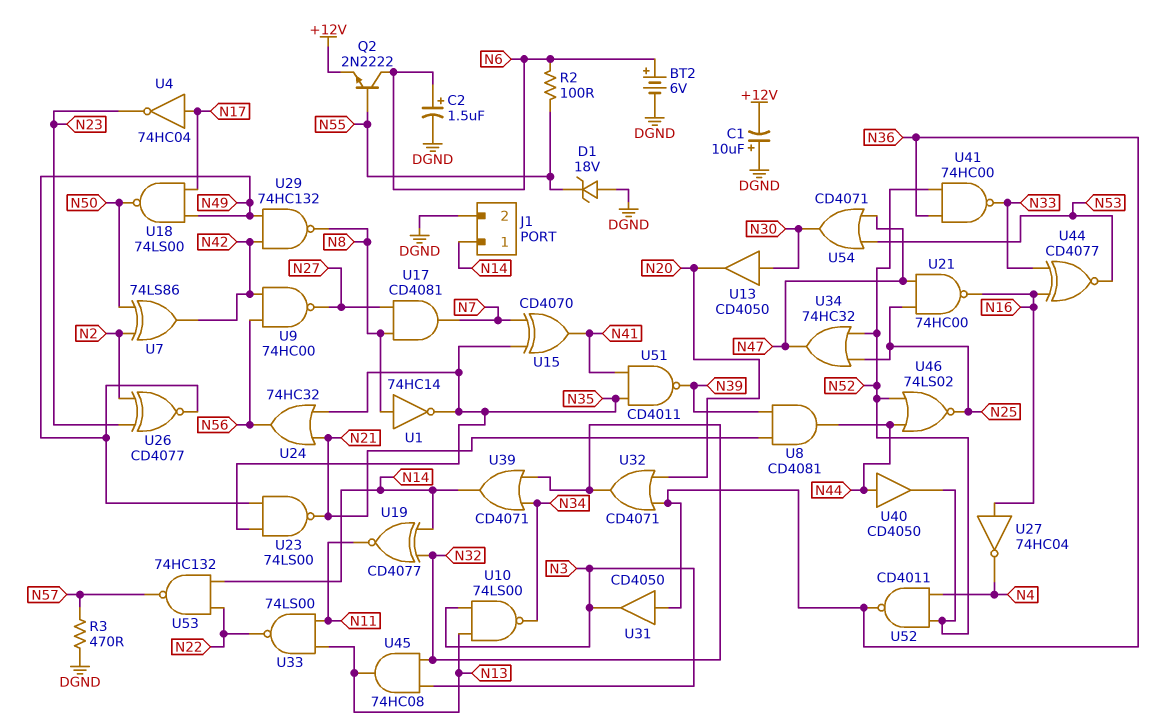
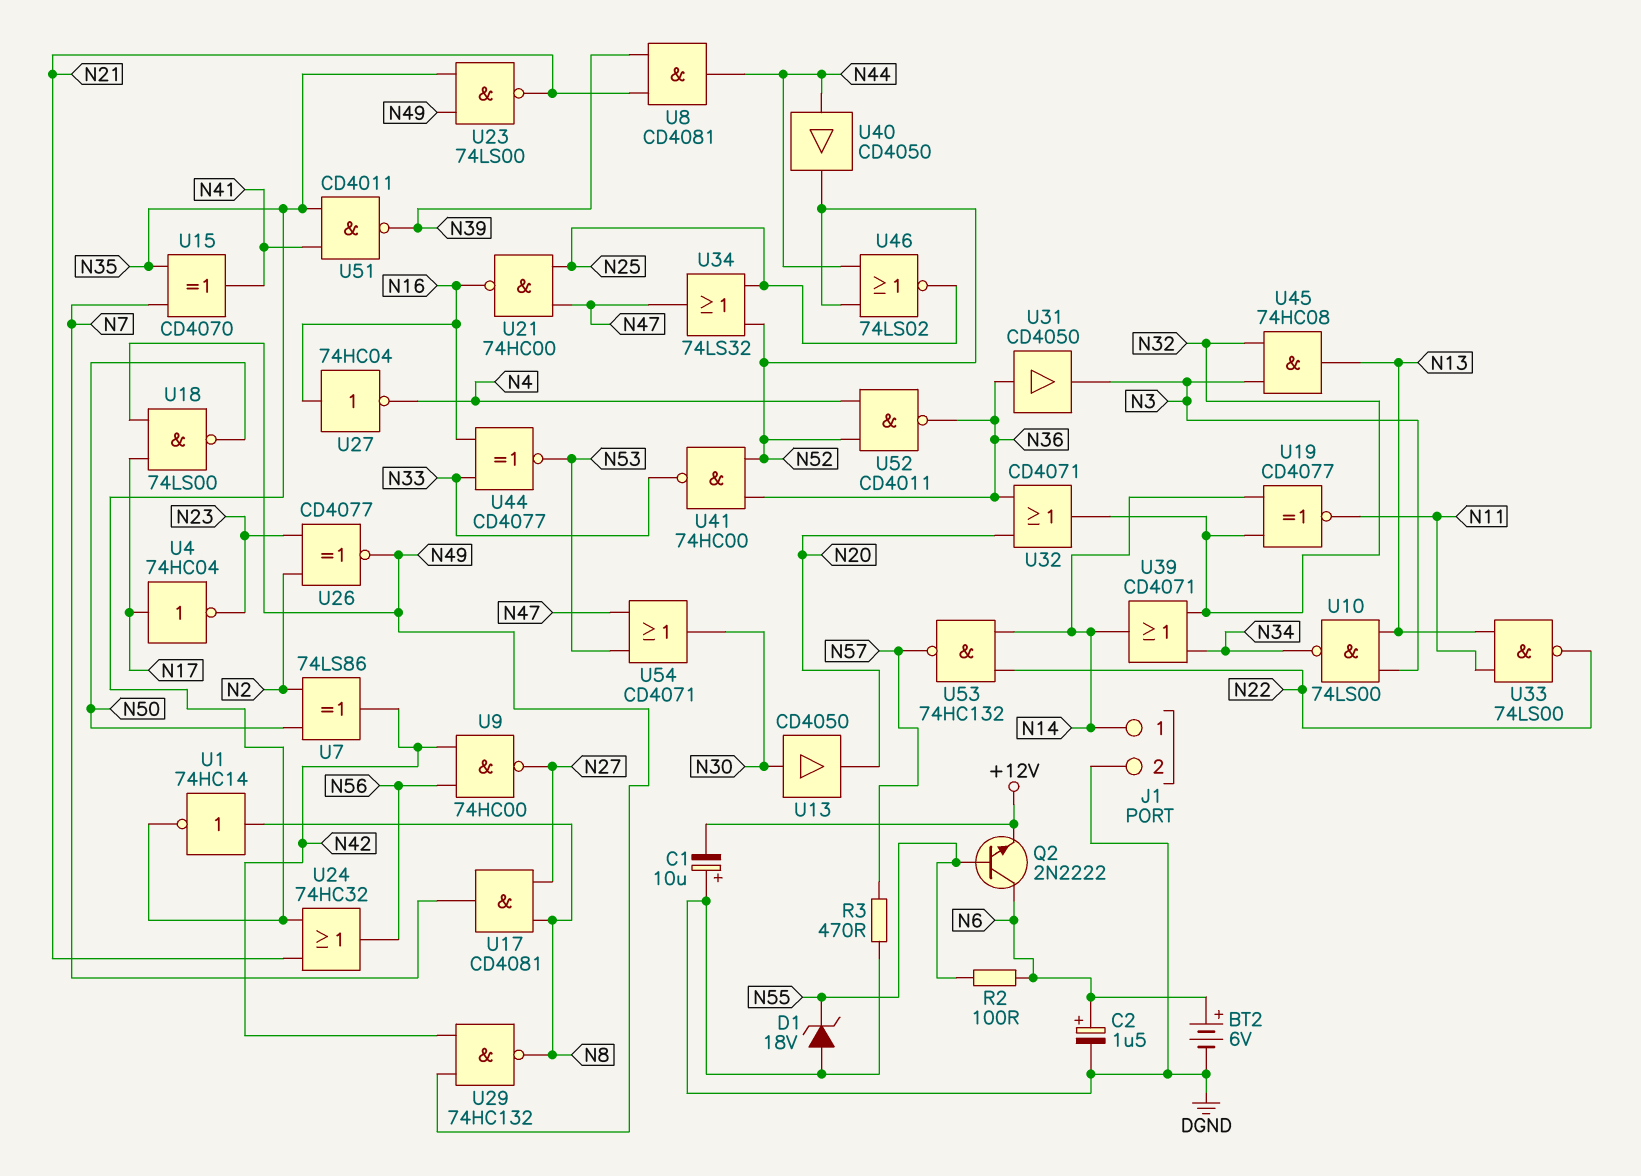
U34: OR 74HC32 (in N25, in N52, out N47) -> OR 74LS32 (in N25, in N52, out N47)

